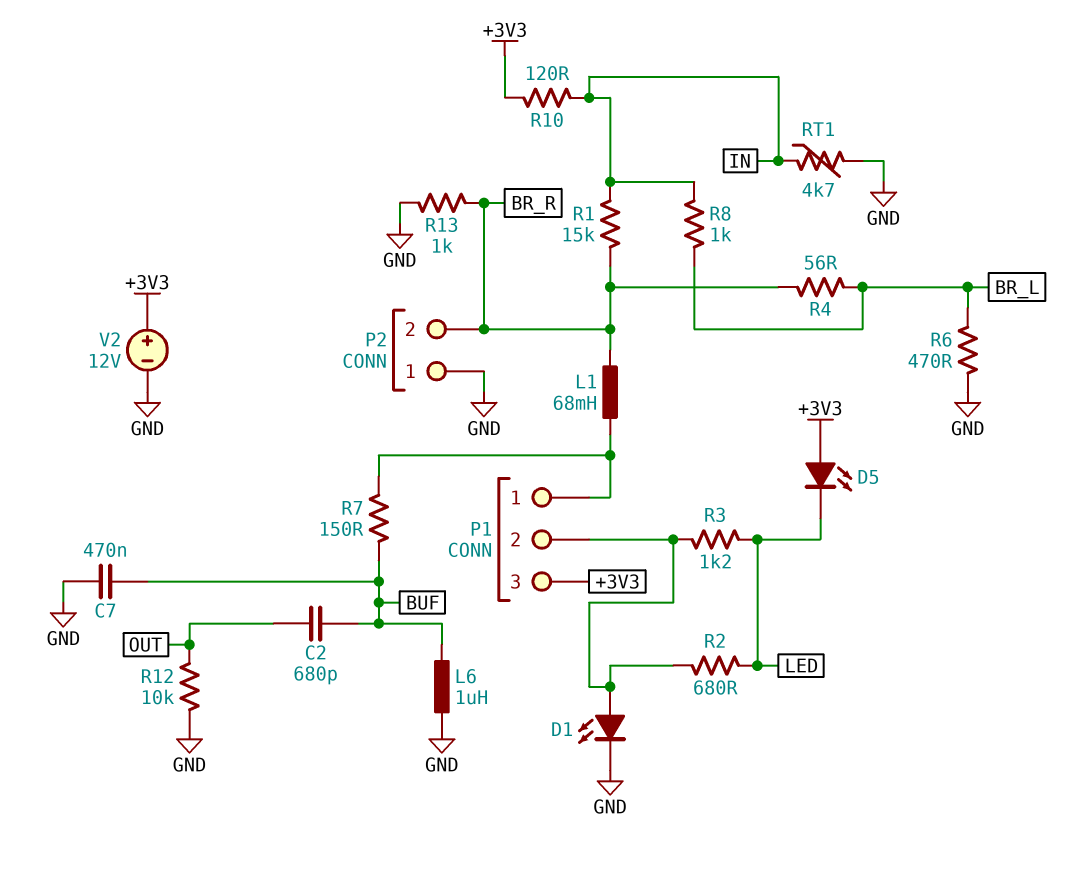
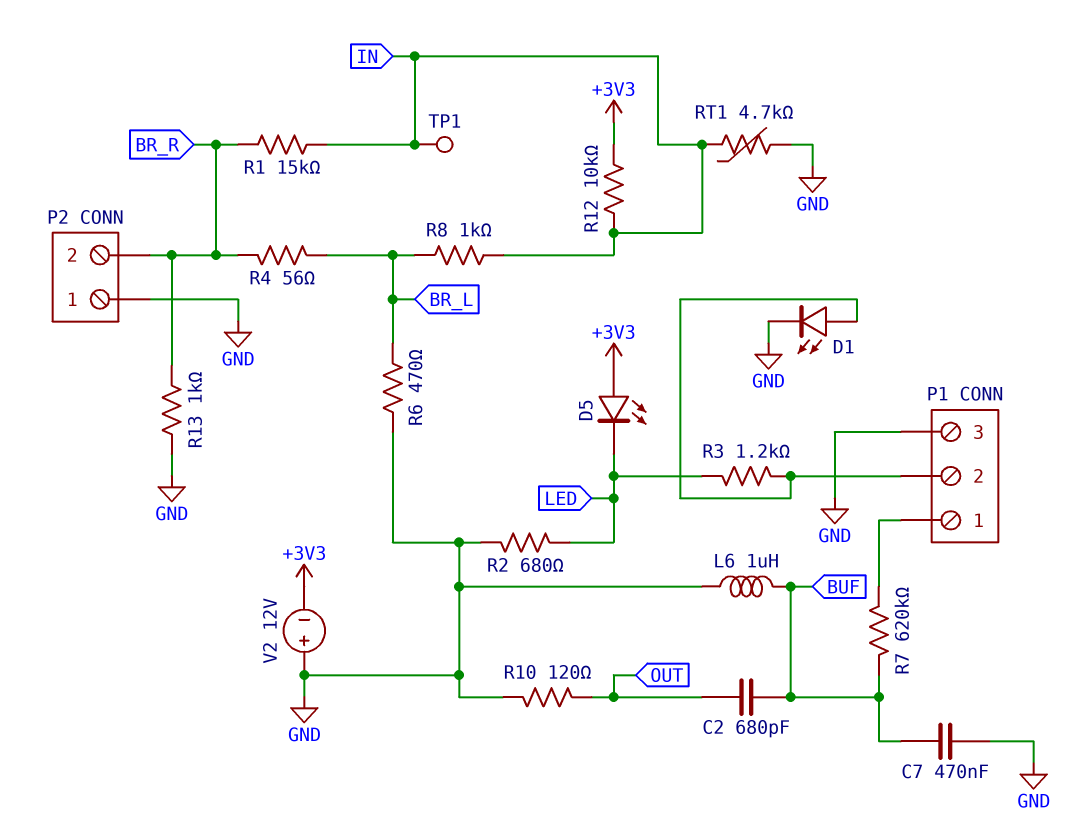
L1: 68mH (BR_R, P1/1) -> none
P1 pin 3: +3V3 -> GND
R2: 680 (LED, P1/2) -> 680 (GND, LED)
R7: 150 (BUF, P1/1) -> 620k (BUF, P1/1)
R10: 120 (+3V3, IN) -> 120 (GND, OUT)
R12: 10k (GND, OUT) -> 10k (+3V3, IN)
TP1: none -> test point (IN)
V2: 12V (plus +3V3, minus GND) -> 12V (plus GND, minus +3V3)

